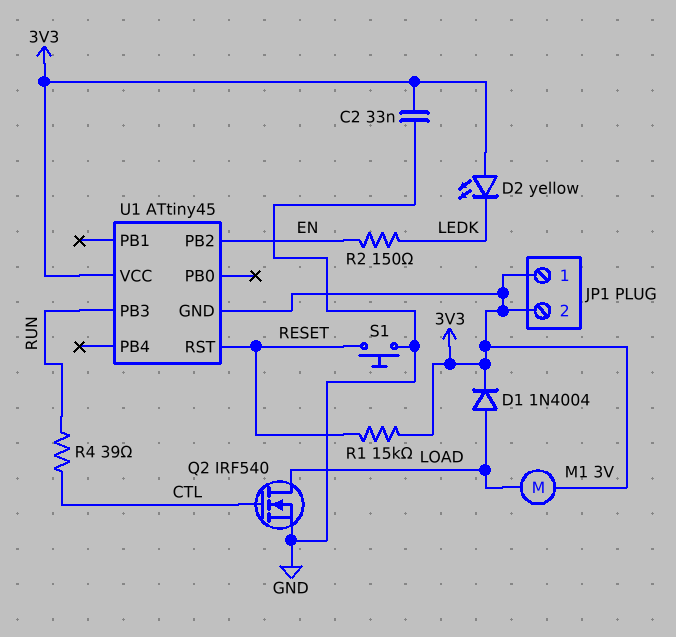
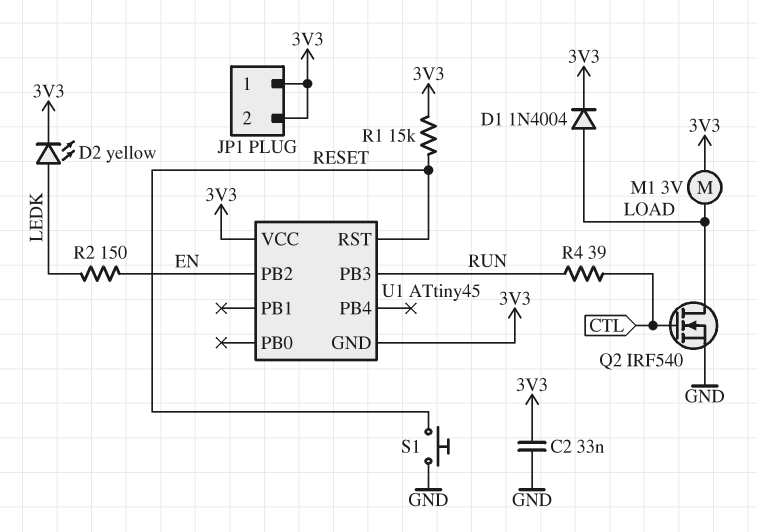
D2: LED yellow (A 3V3, K LEDK) -> LED yellow (A LEDK, K 3V3)

